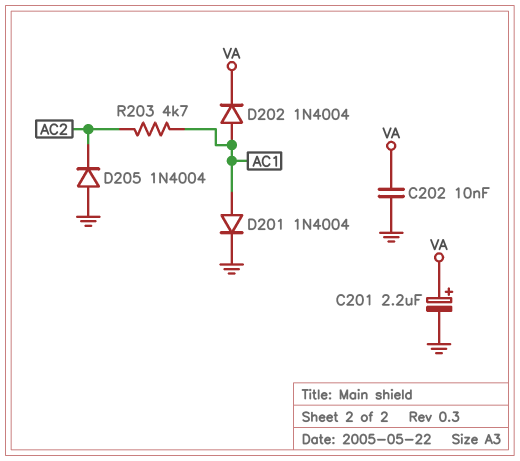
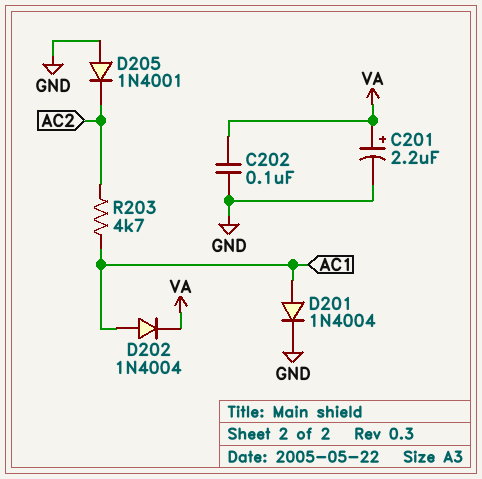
C202: 10nF (GND, VA) -> 100nF (GND, VA)
D205: diode 1N4004 (A GND, K AC2) -> diode 1N4001 (A GND, K AC2)

